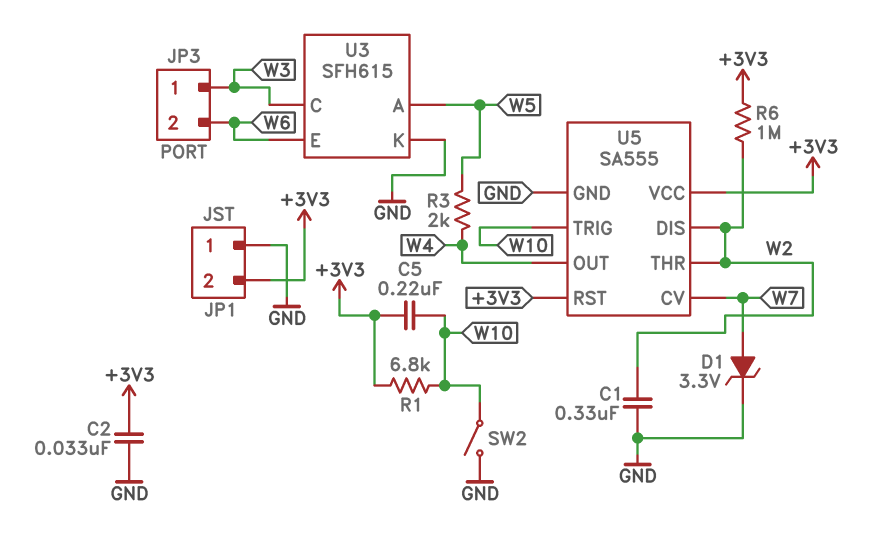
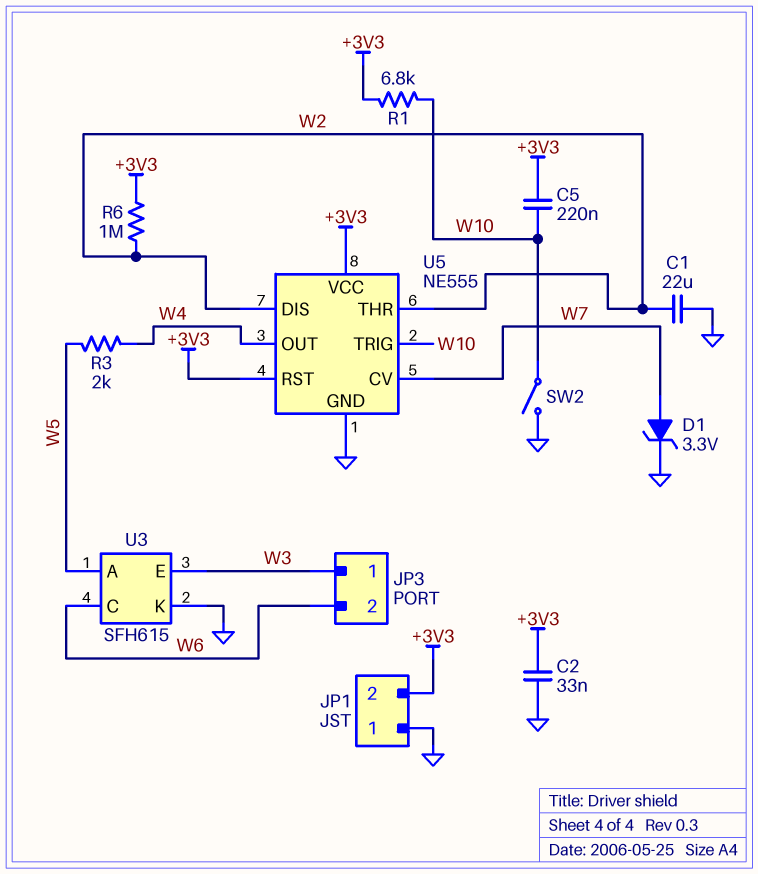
C1: 330nF (GND, W2) -> 22uF (GND, W2)
U3 pin C: W3 -> W6
U3 pin E: W6 -> W3
U5: SA555 -> NE555

